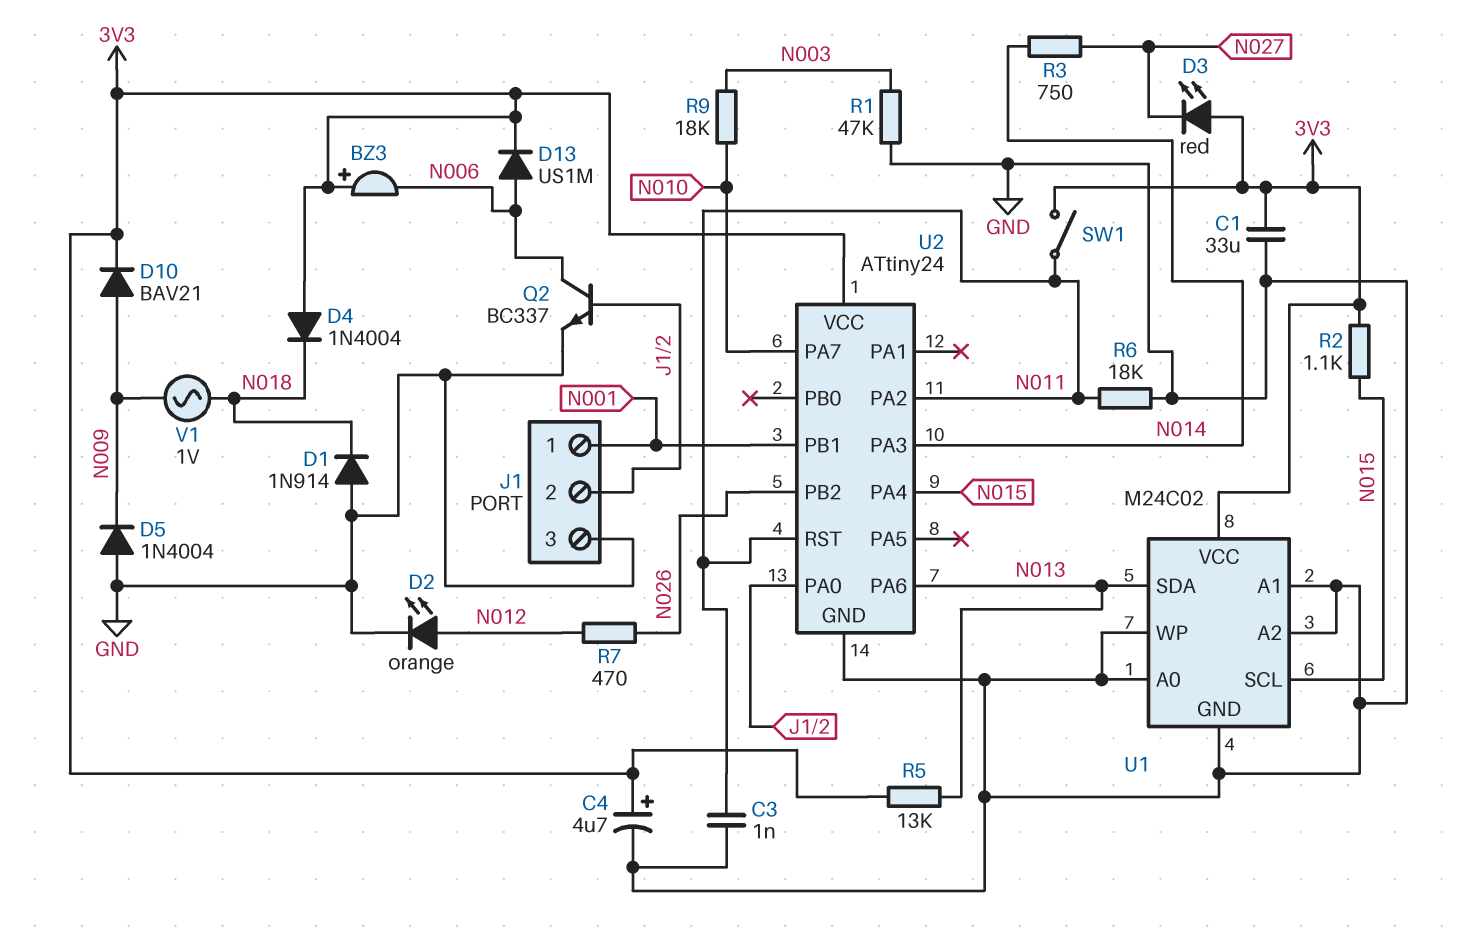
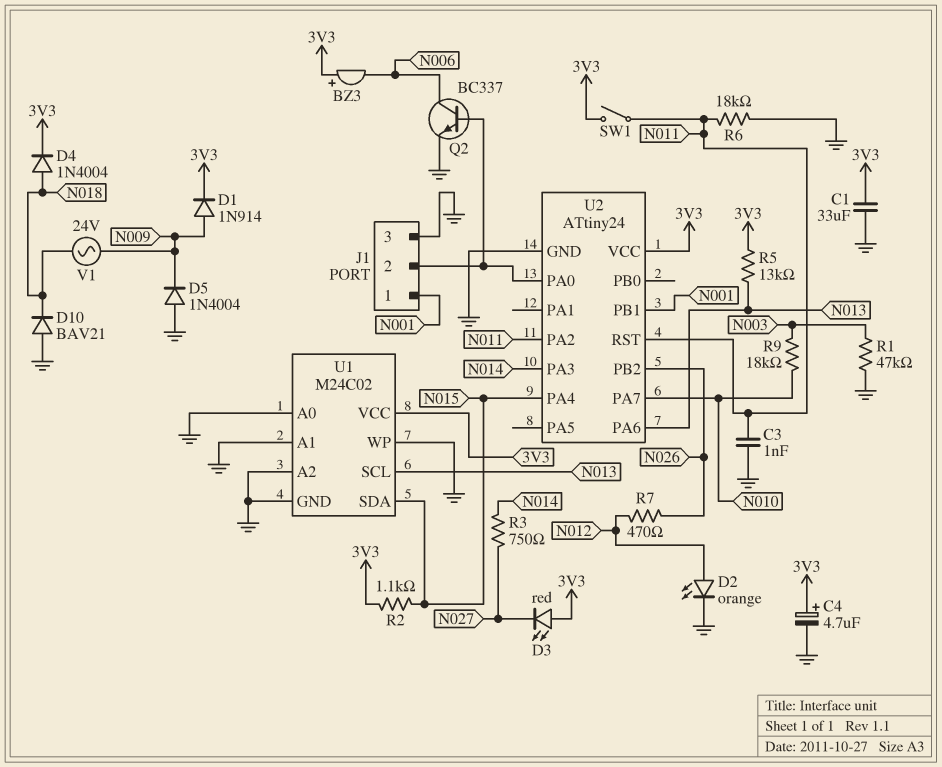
D1: diode 1N914 (A GND, K N018) -> diode 1N914 (A N009, K 3V3)
D4: diode 1N4004 (A 3V3, K N018) -> diode 1N4004 (A N018, K 3V3)
D10: diode BAV21 (A N009, K 3V3) -> diode BAV21 (A GND, K N018)
D13: diode US1M (A N006, K 3V3) -> none
U1 pin SCL: N015 -> N013
U1 pin SDA: N013 -> N015
V1: AC 1V (N009, N018) -> AC 24V (N009, N018)

